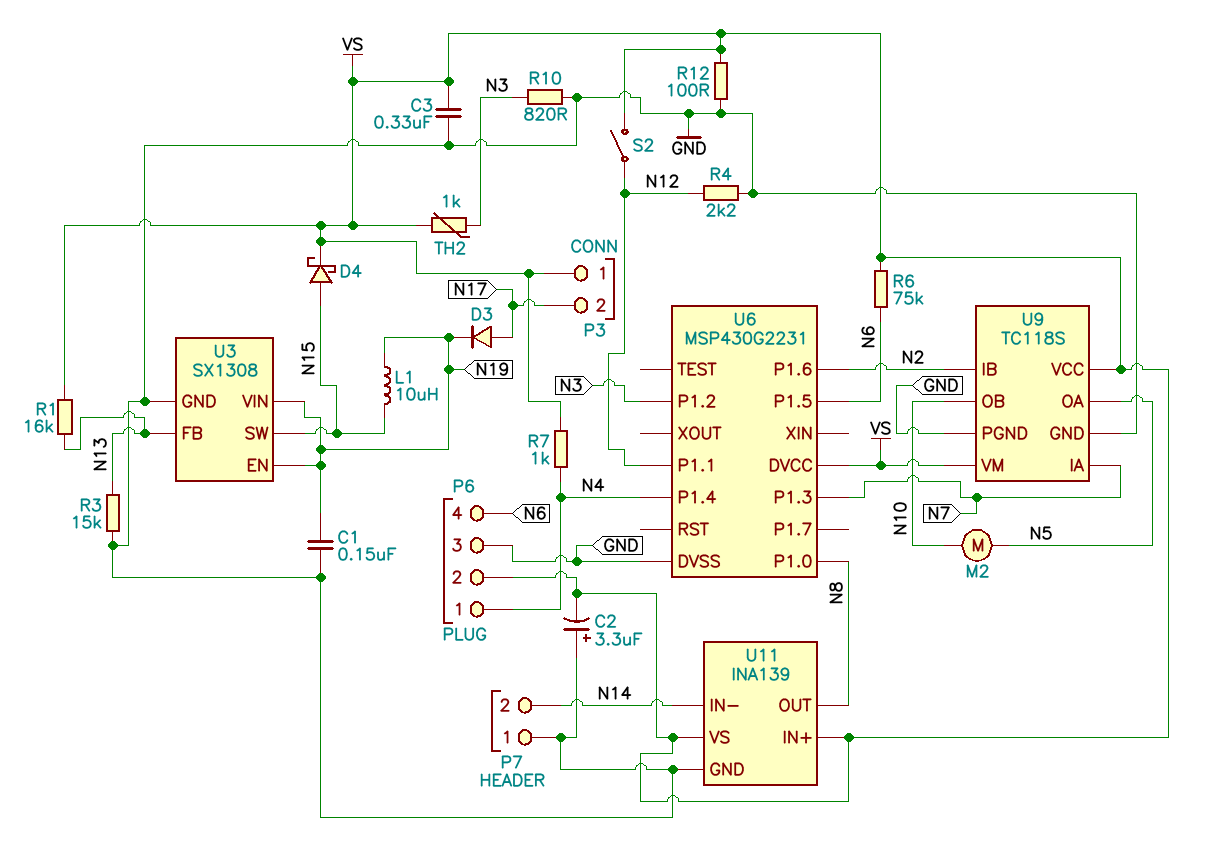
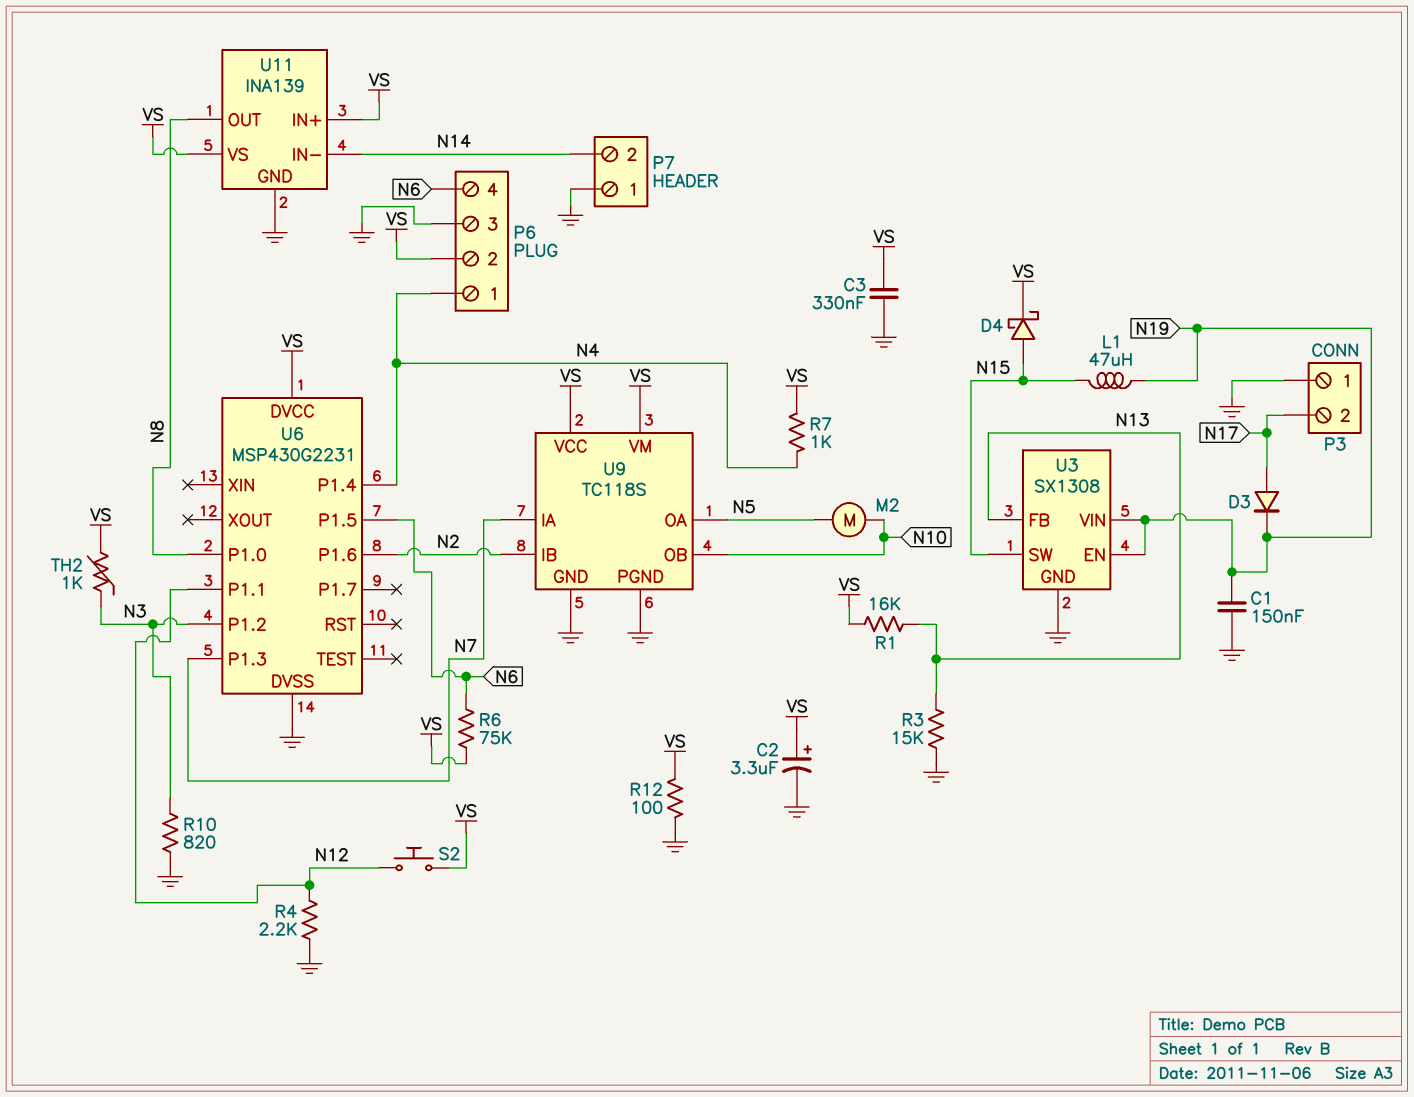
C2: 3.3uF (plus GND, minus VS) -> 3.3uF (plus VS, minus GND)
L1: 10uH (N15, N19) -> 47uH (N15, N19)
P3 pin 1: VS -> GND
S2: switch (N12, VS) -> button (N12, VS)

